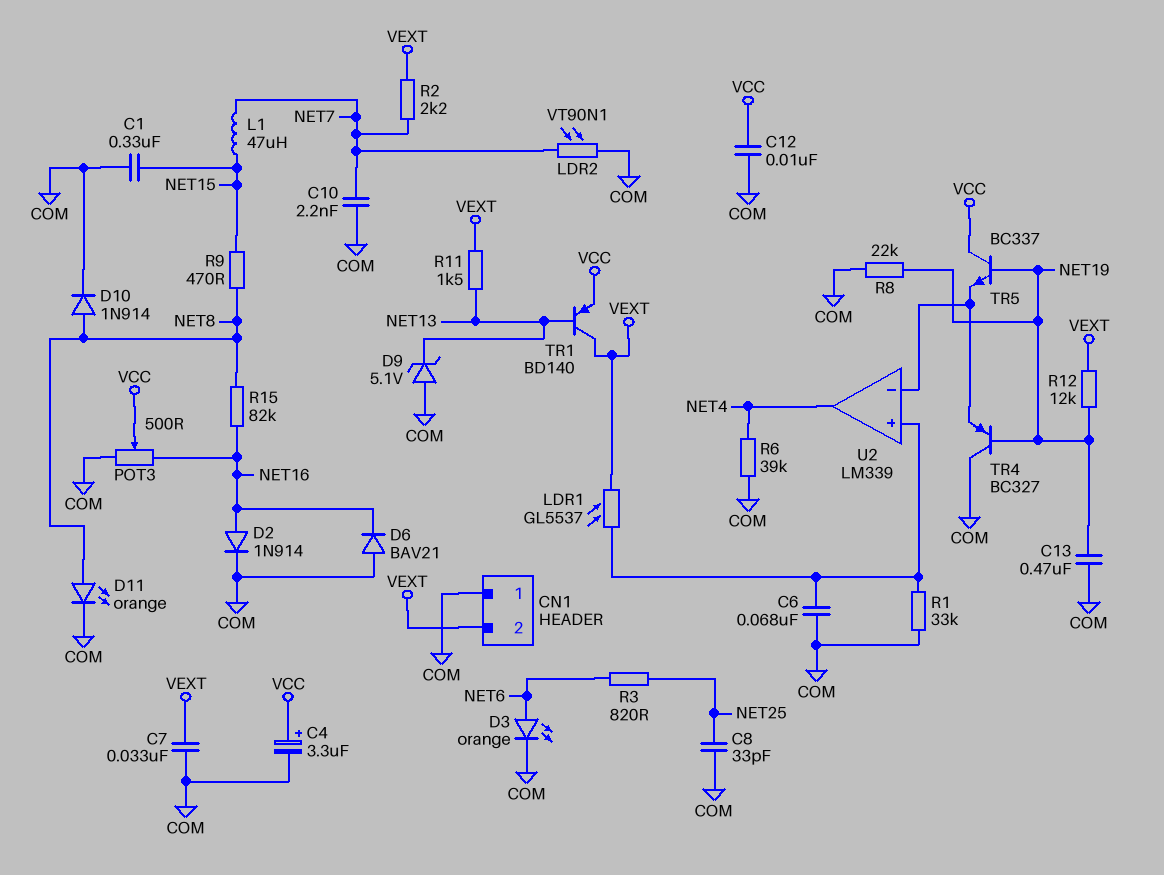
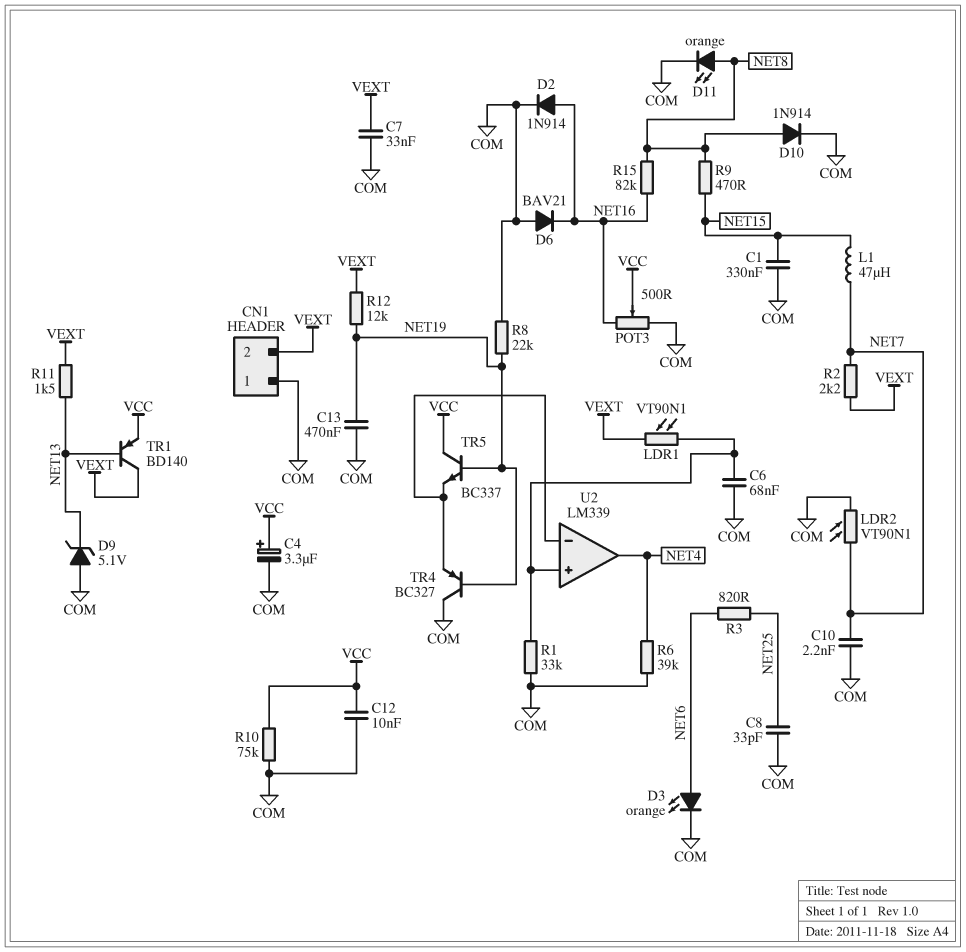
LDR1: GL5537 (U2/in+, VEXT) -> VT90N1 (U2/in+, VEXT)
R10: none -> 75k (COM, VCC)

